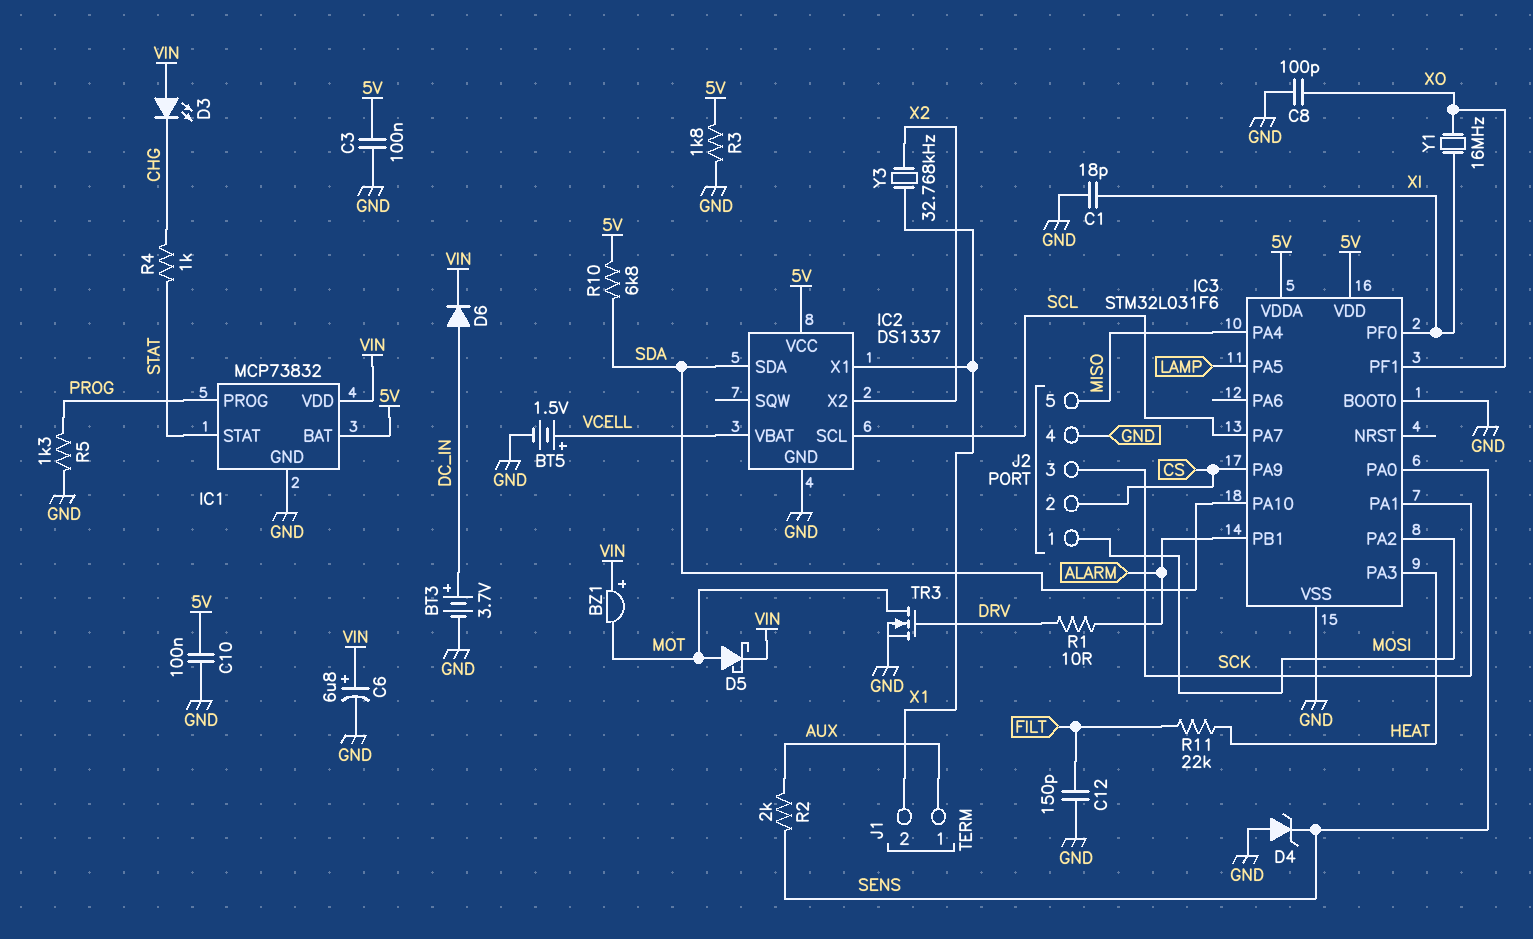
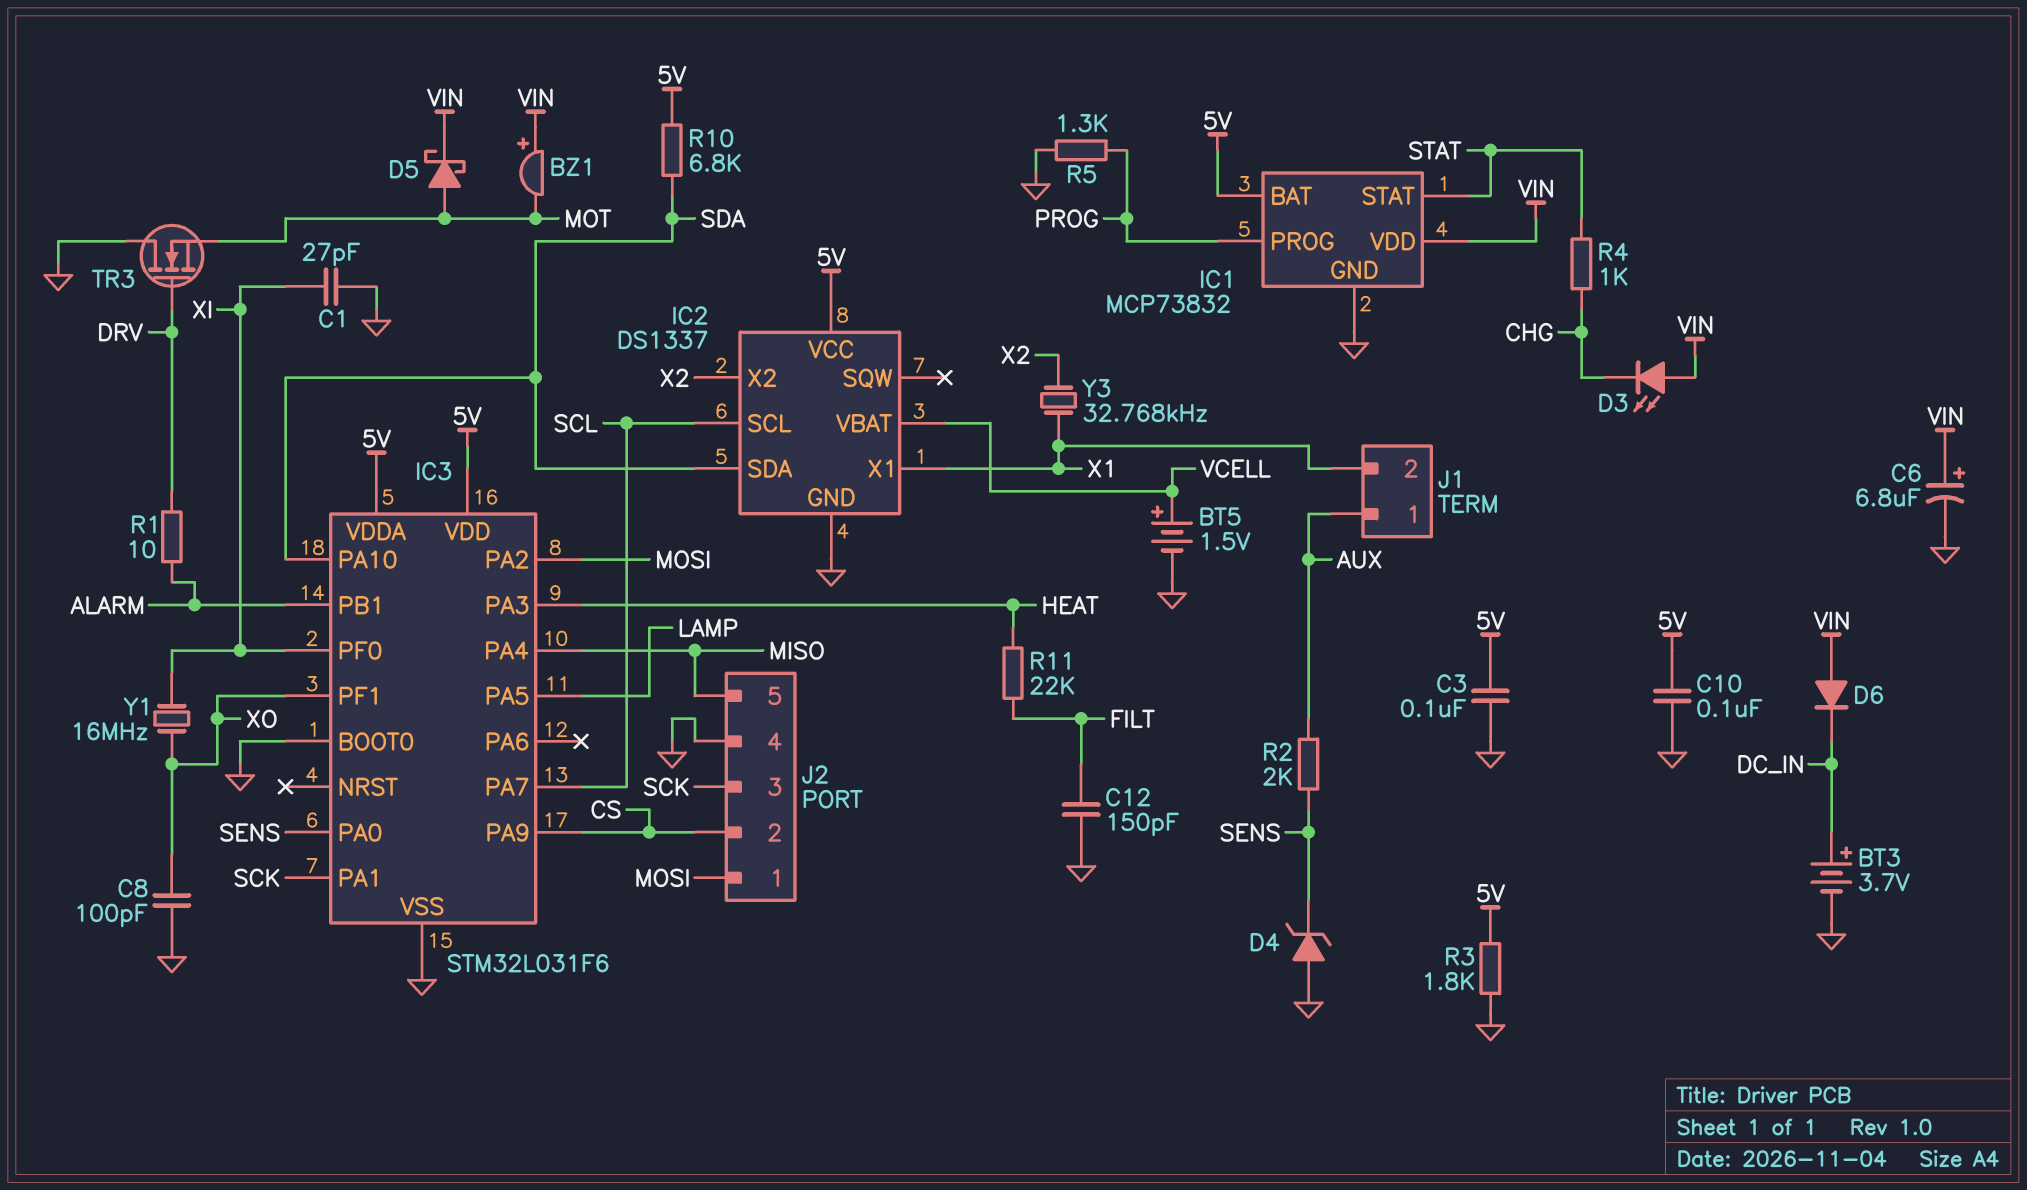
C1: 18pF (GND, XI) -> 27pF (GND, XI)
D6: diode (A DC_IN, K VIN) -> diode (A VIN, K DC_IN)
TR3: NMOS (G DRV, D MOT, S GND) -> NMOS (G DRV, D GND, S MOT)

